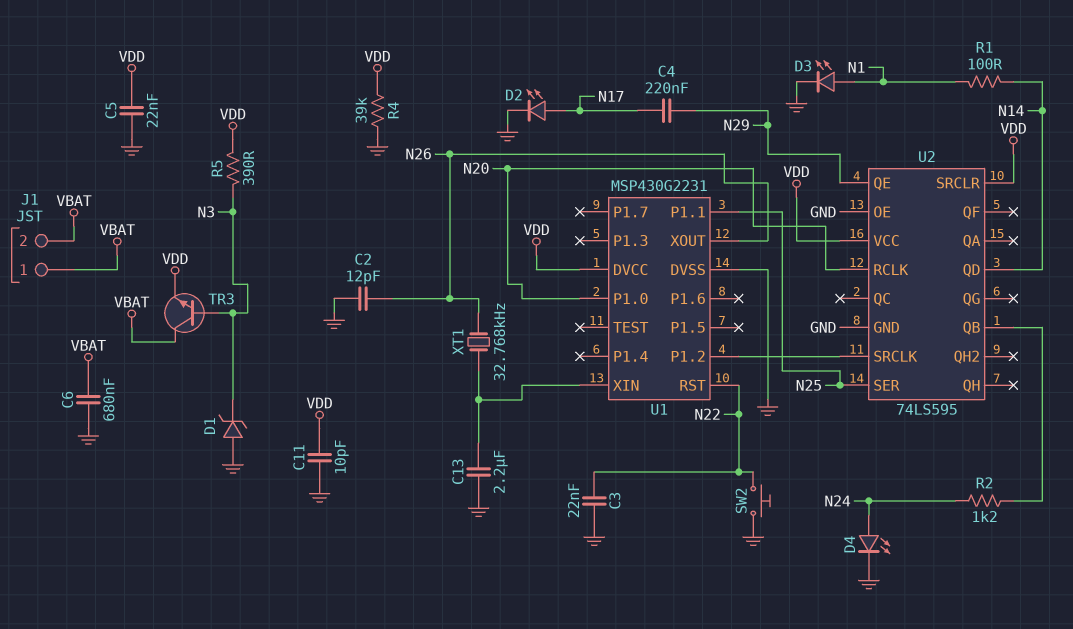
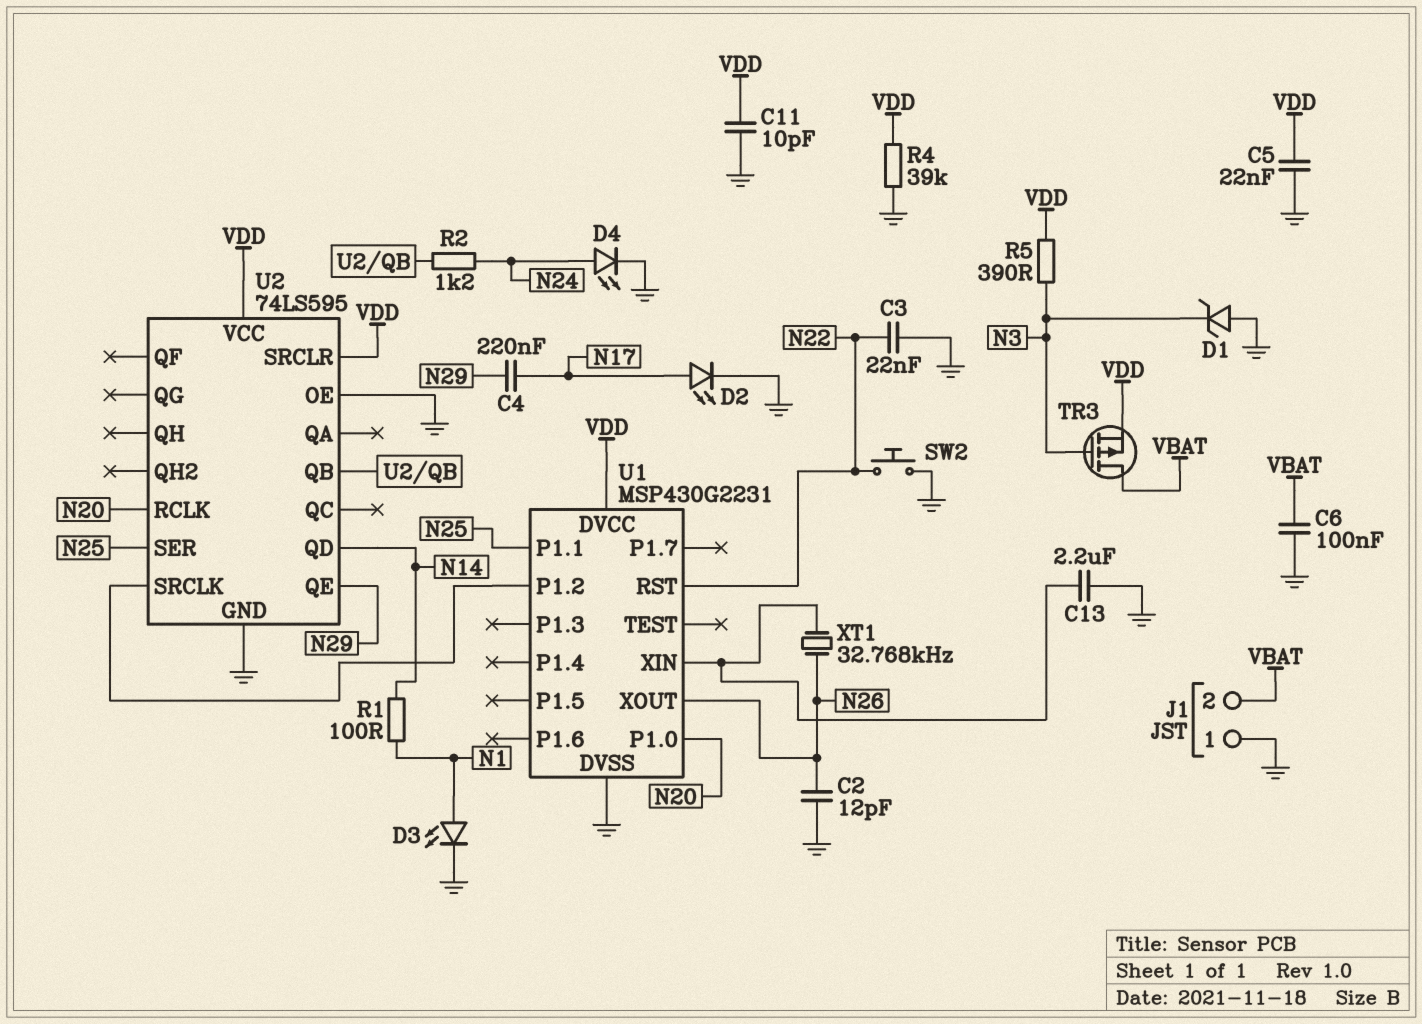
C6: 680nF (GND, VBAT) -> 100nF (GND, VBAT)
J1 pin 1: VBAT -> GND
TR3: NPN (B N3, C VBAT, E VDD) -> PMOS (G N3, D VBAT, S VDD)

